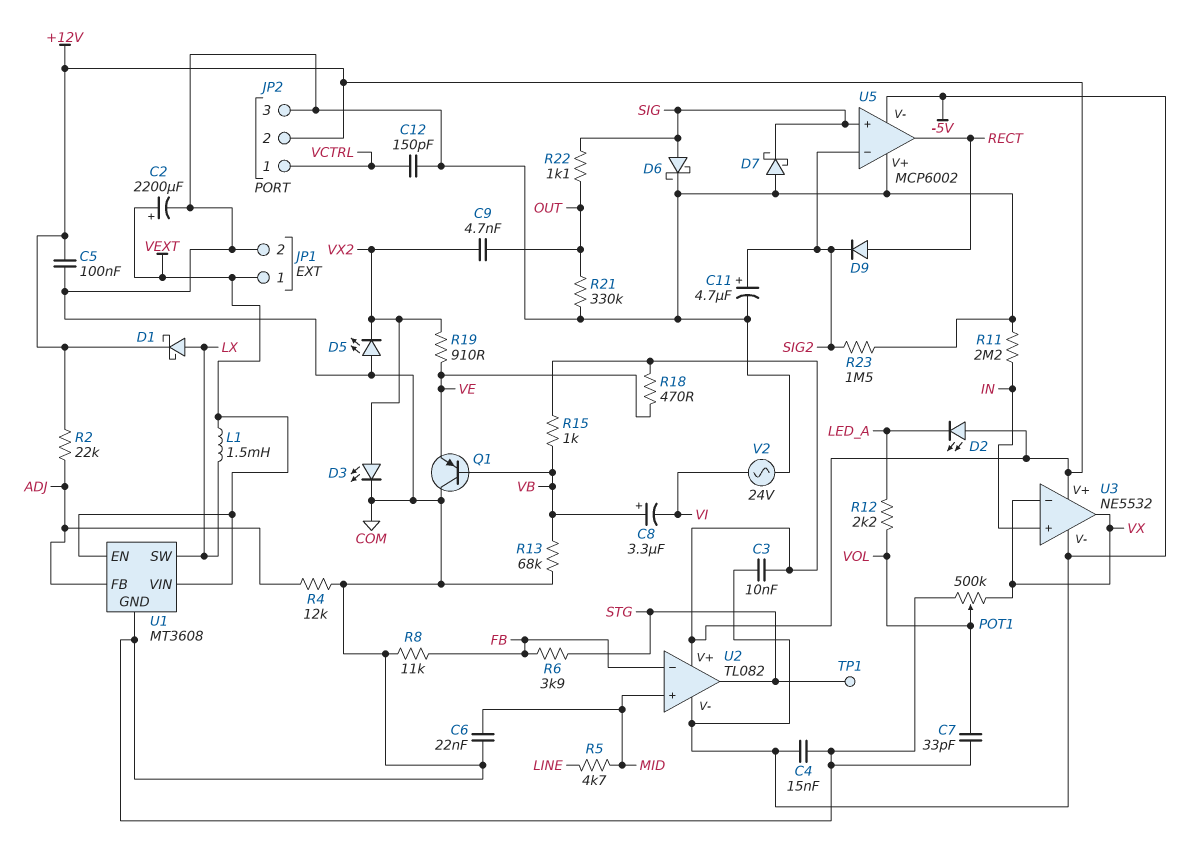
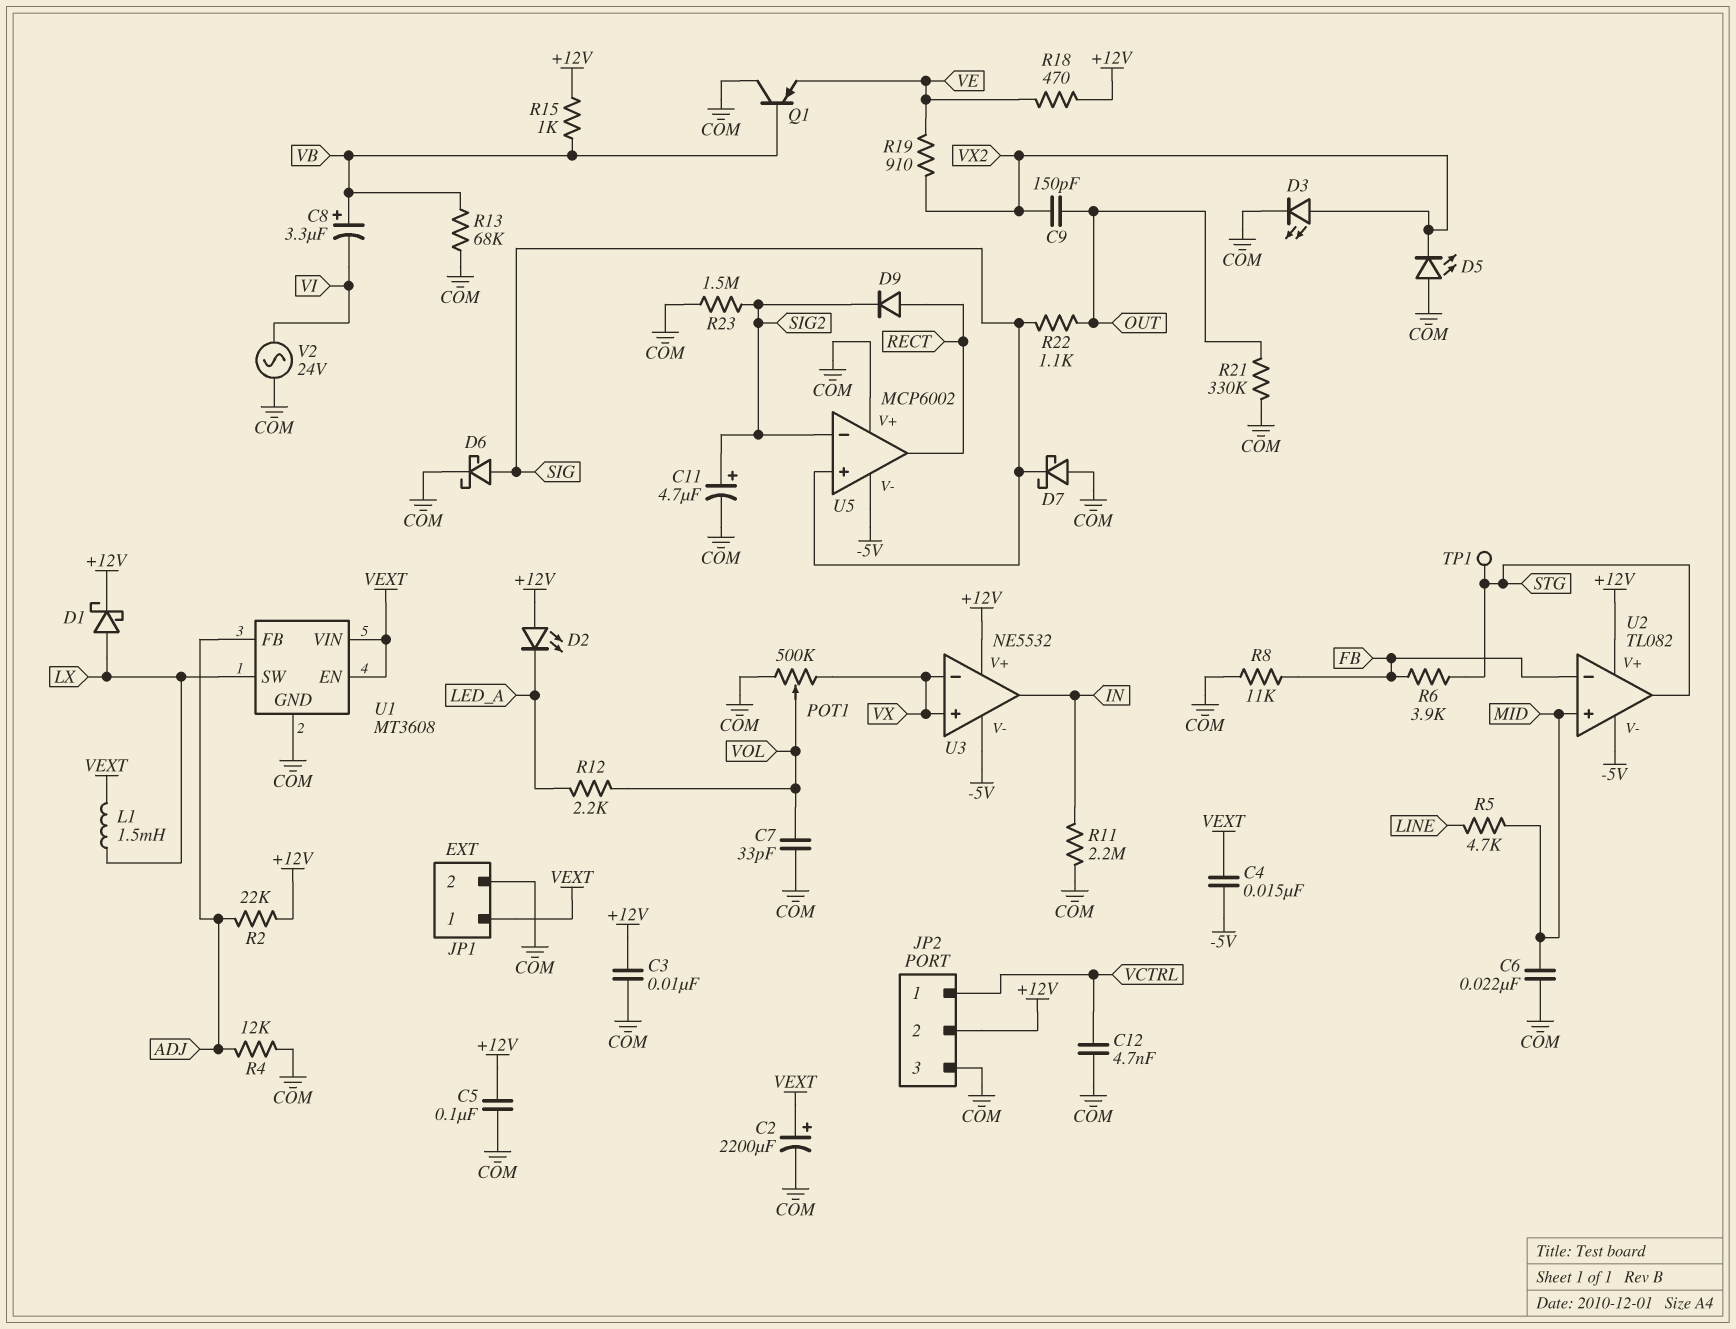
C3: 10nF (+12V, -5V) -> 10nF (+12V, COM)
C4: 15nF (-5V, COM) -> 15nF (-5V, VEXT)
C9: 4.7nF (OUT, VX2) -> 150pF (OUT, VX2)
C12: 150pF (COM, VCTRL) -> 4.7nF (COM, VCTRL)
U3 pin in+: IN -> VX
U3 pin out: VX -> IN

